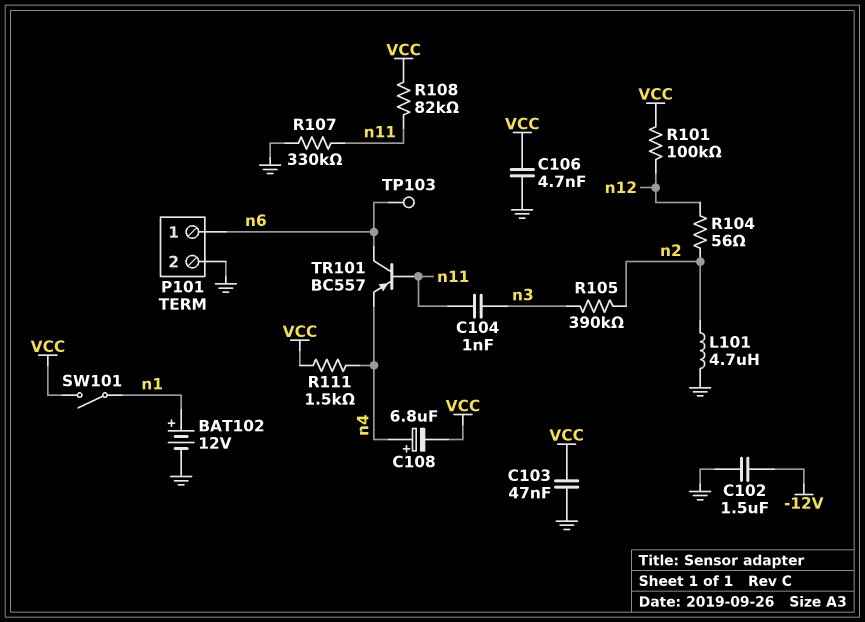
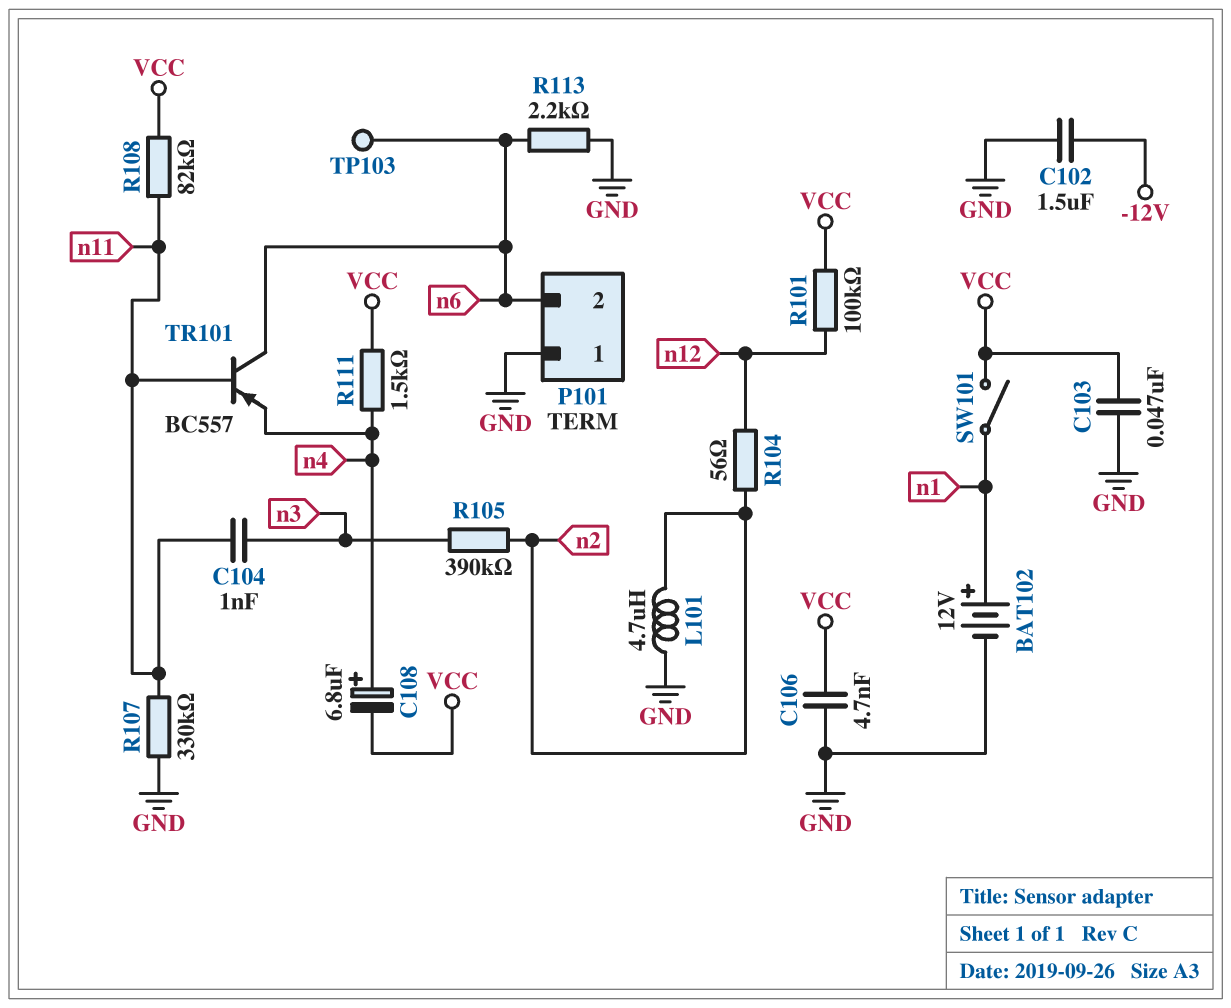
P101 pin 1: n6 -> GND
P101 pin 2: GND -> n6
R113: none -> 2.2k (GND, n6)

